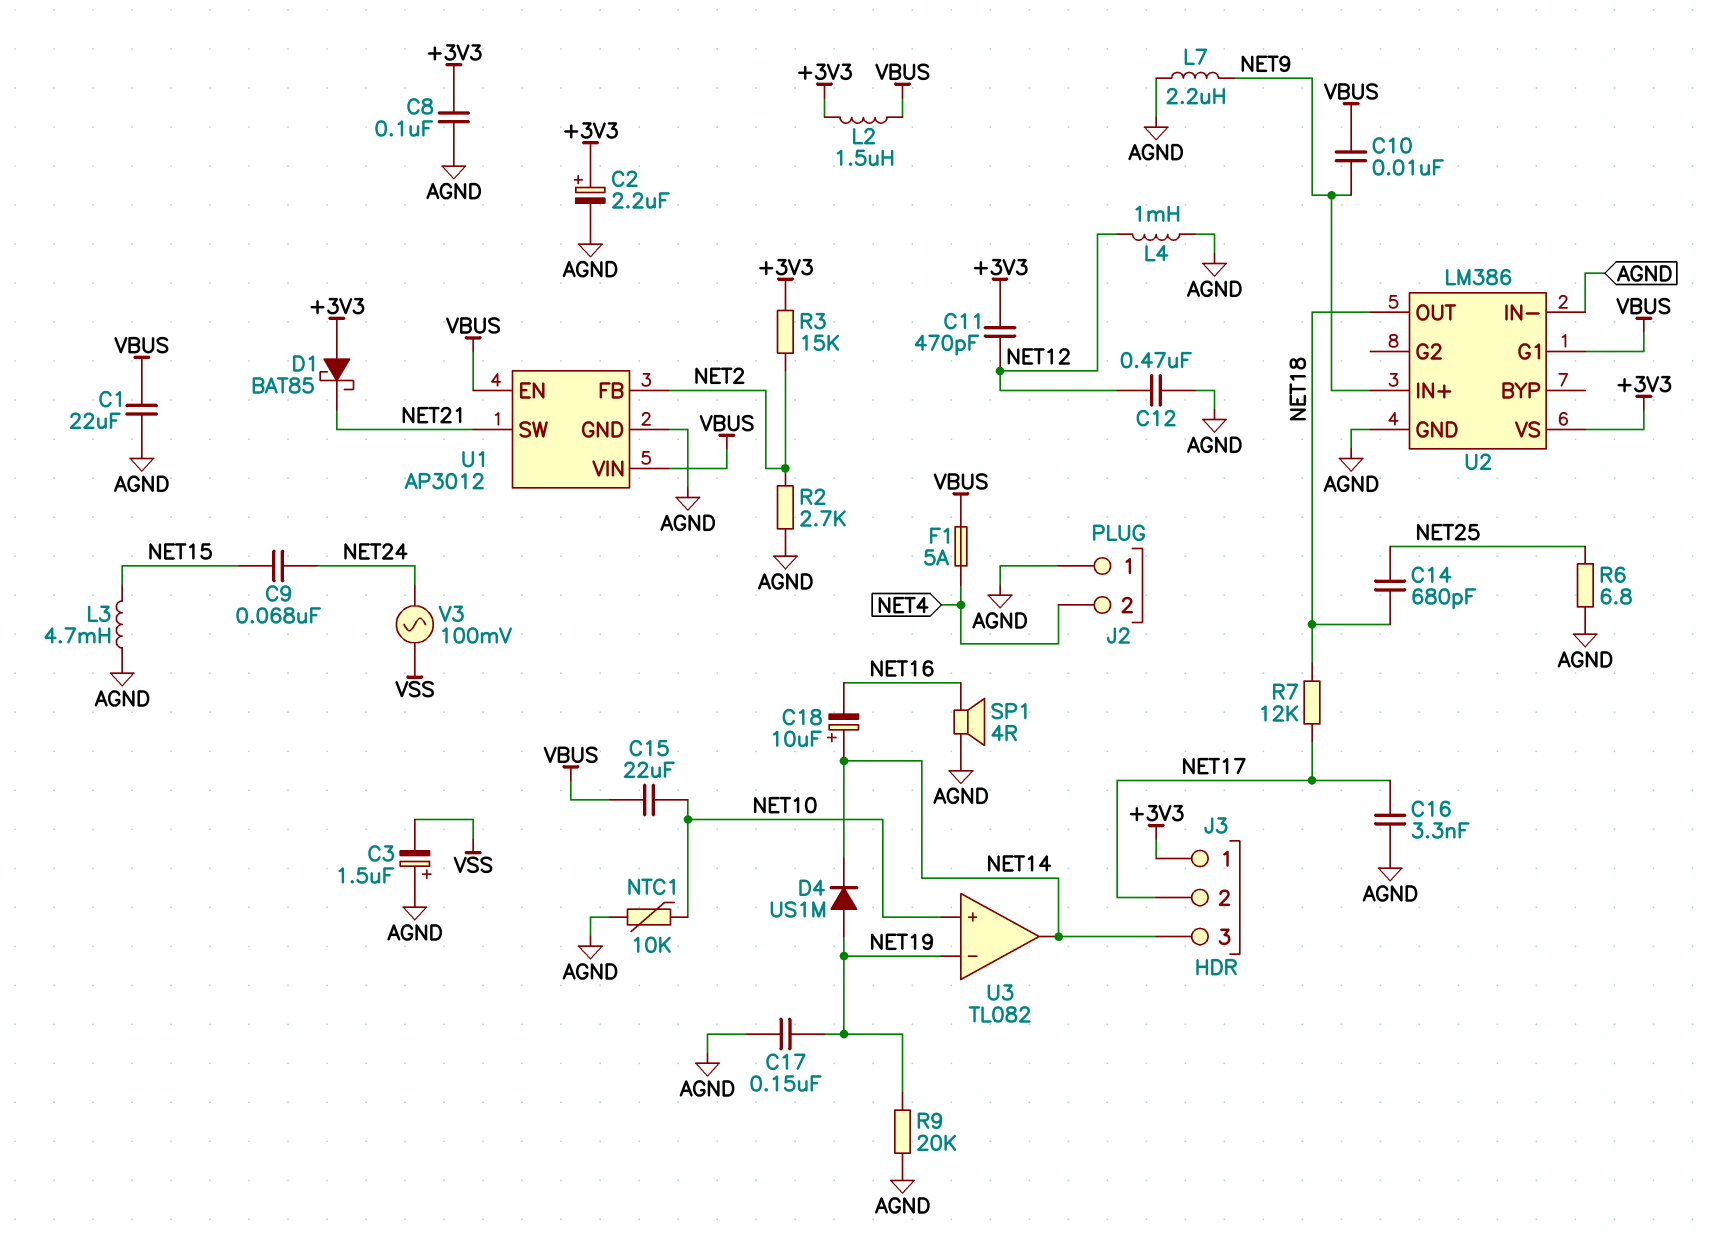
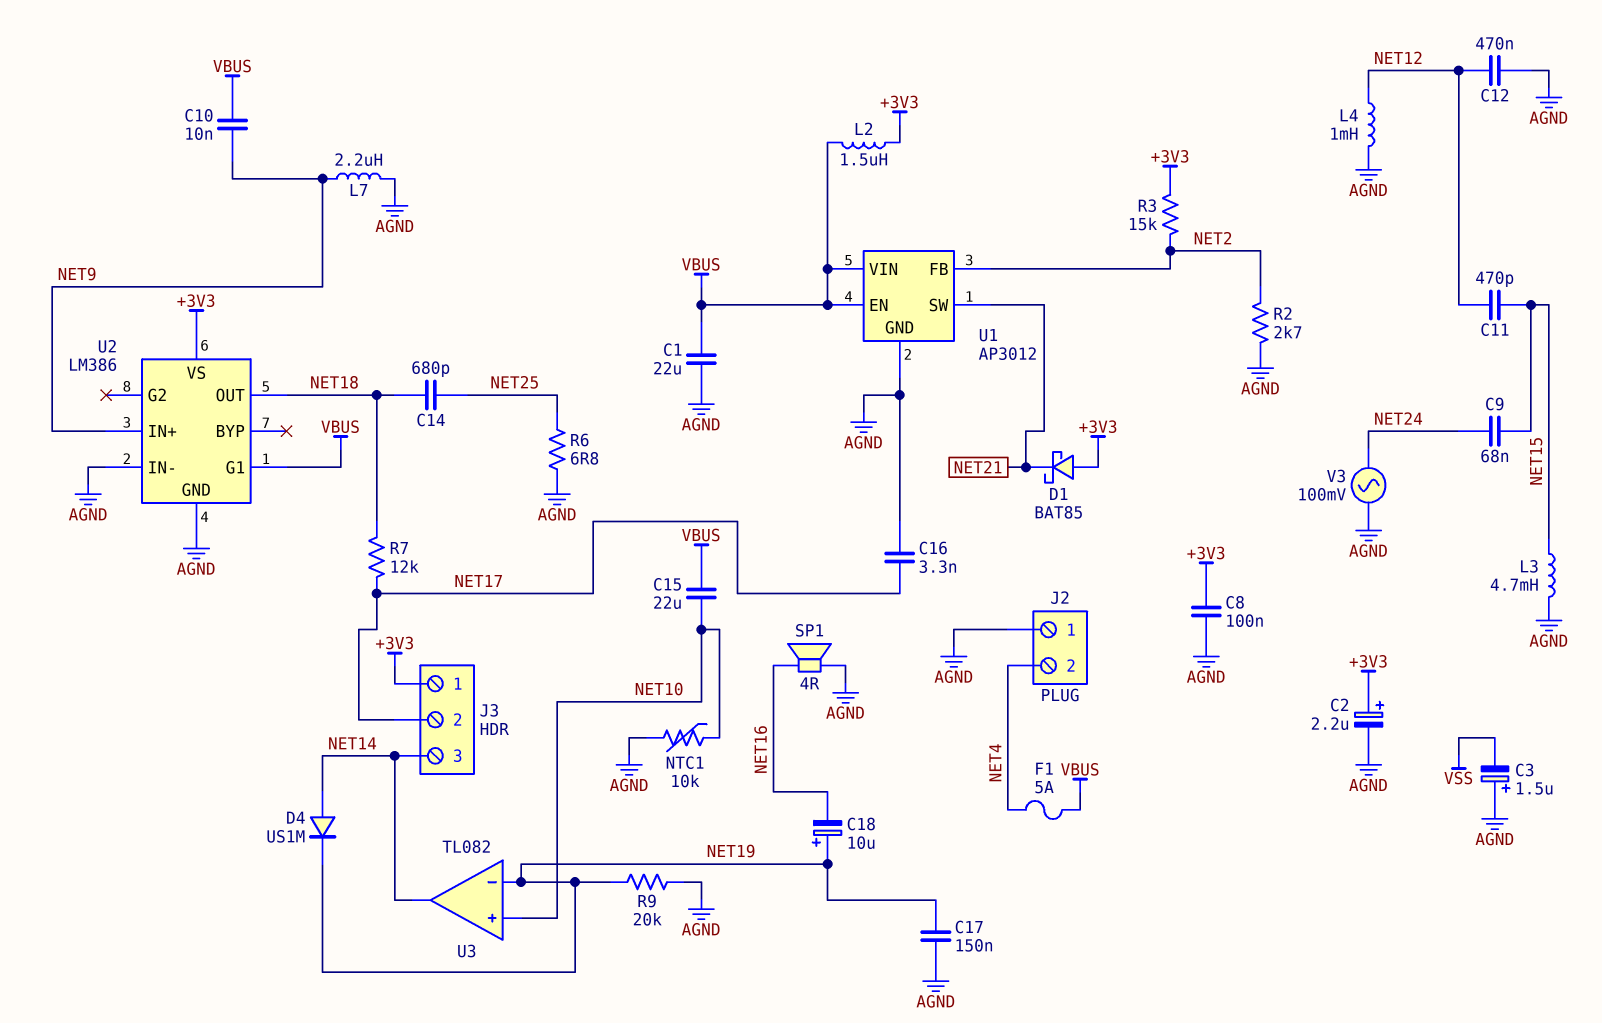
C11: 470pF (+3V3, NET12) -> 470pF (NET12, NET15)
C18: 10uF (plus NET14, minus NET16) -> 10uF (plus NET19, minus NET16)
D4: diode US1M (A NET19, K NET14) -> diode US1M (A NET14, K NET19)
V3: AC 100mV (NET24, VSS) -> AC 100mV (AGND, NET24)

